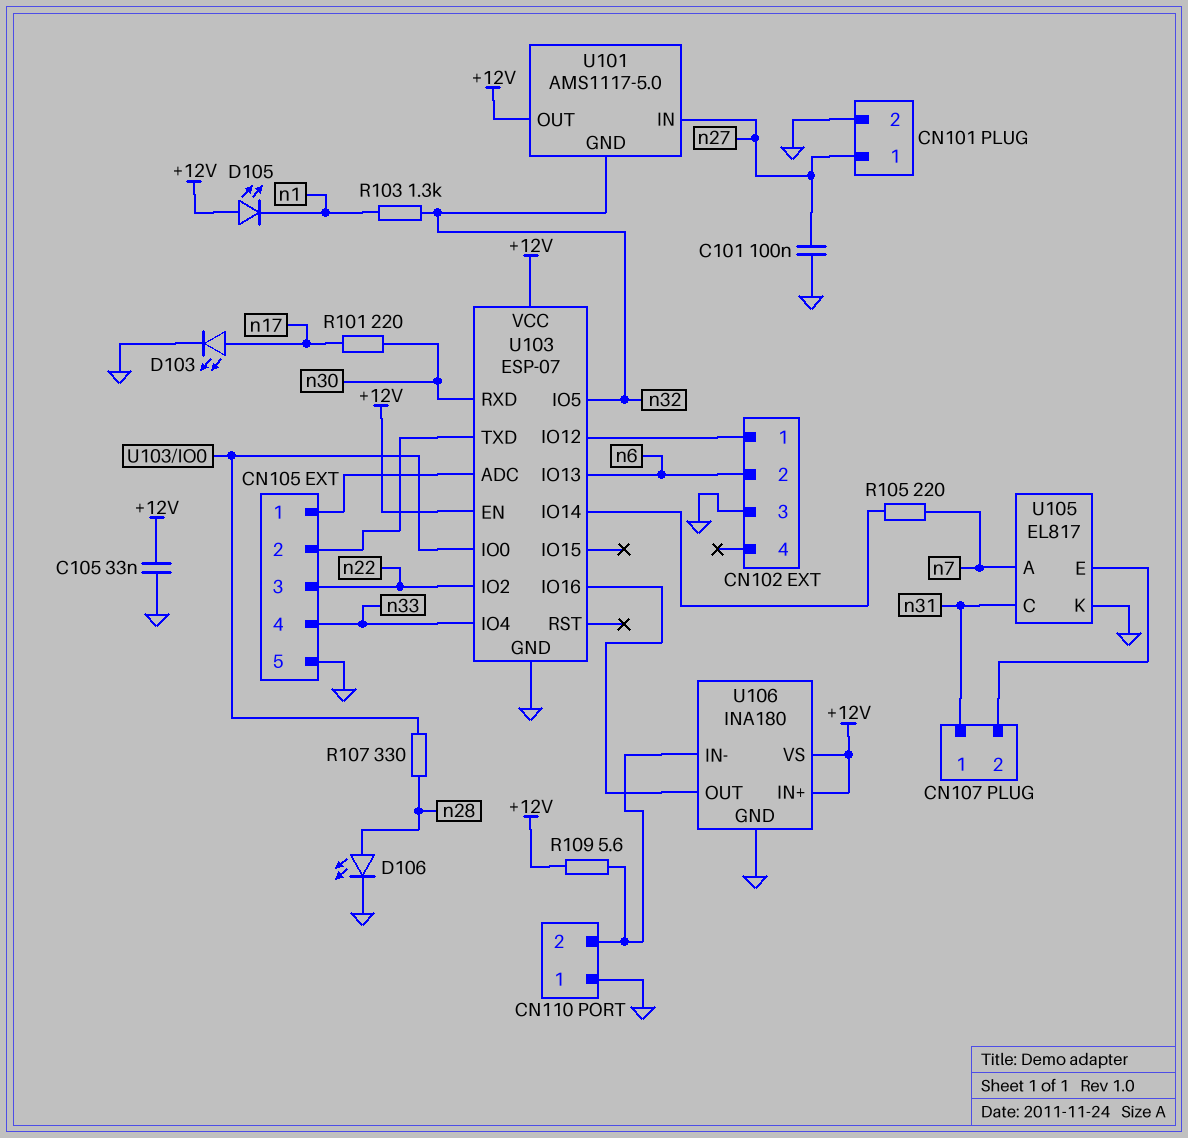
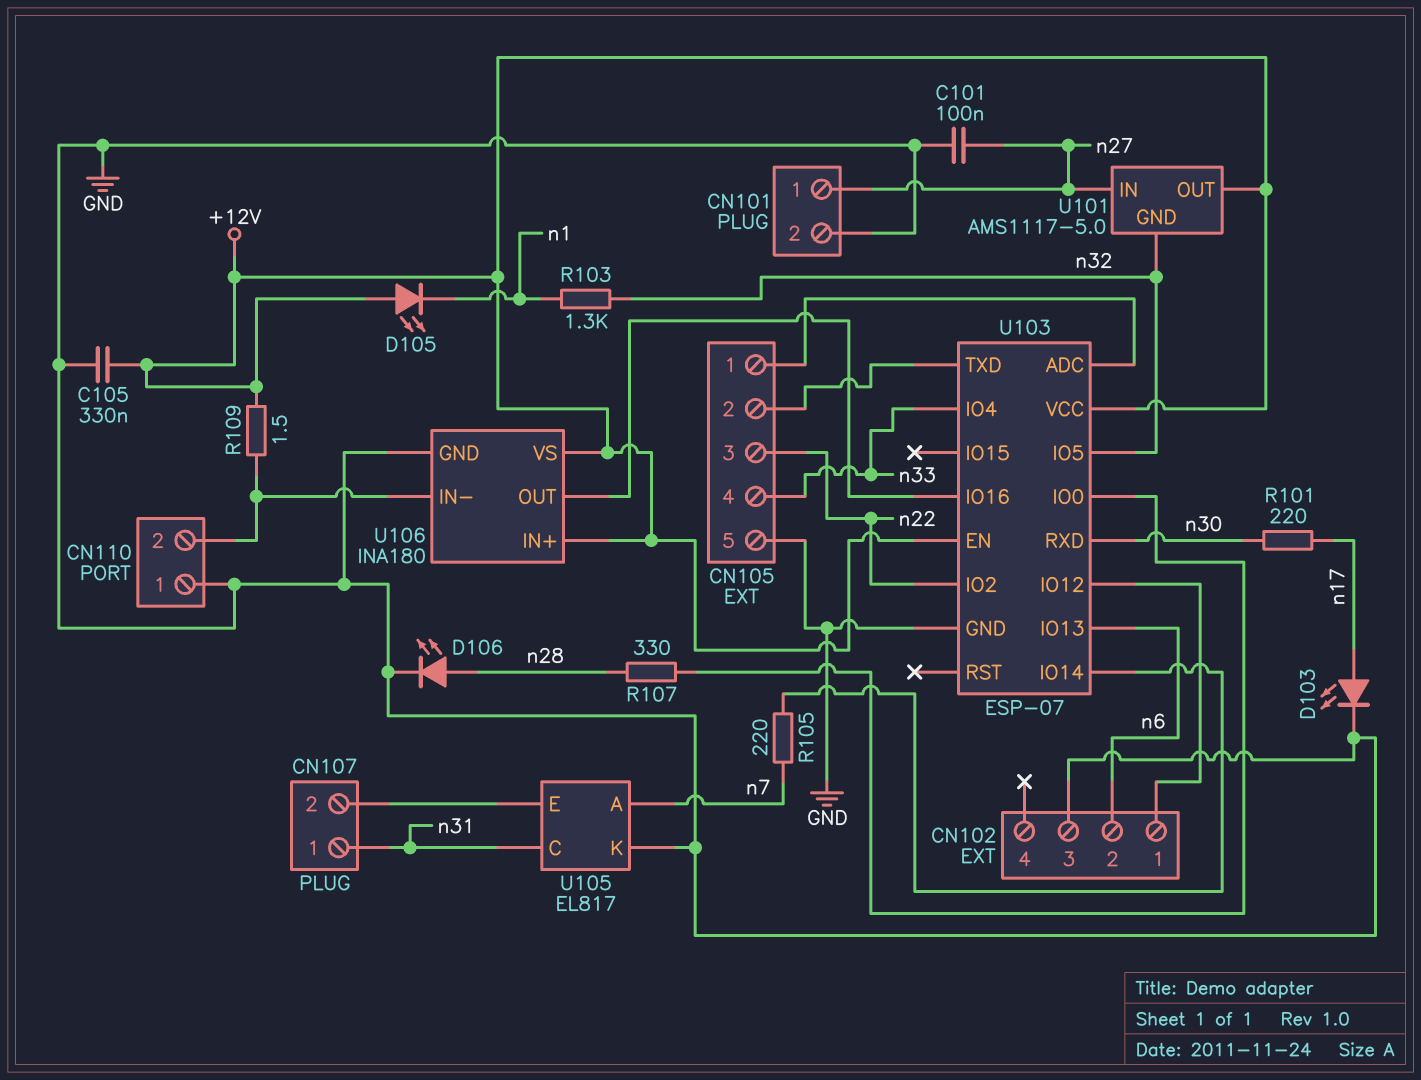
C105: 33nF (+12V, GND) -> 330nF (+12V, GND)
R109: 5.6 (+12V, CN110/2) -> 1.5 (+12V, CN110/2)

